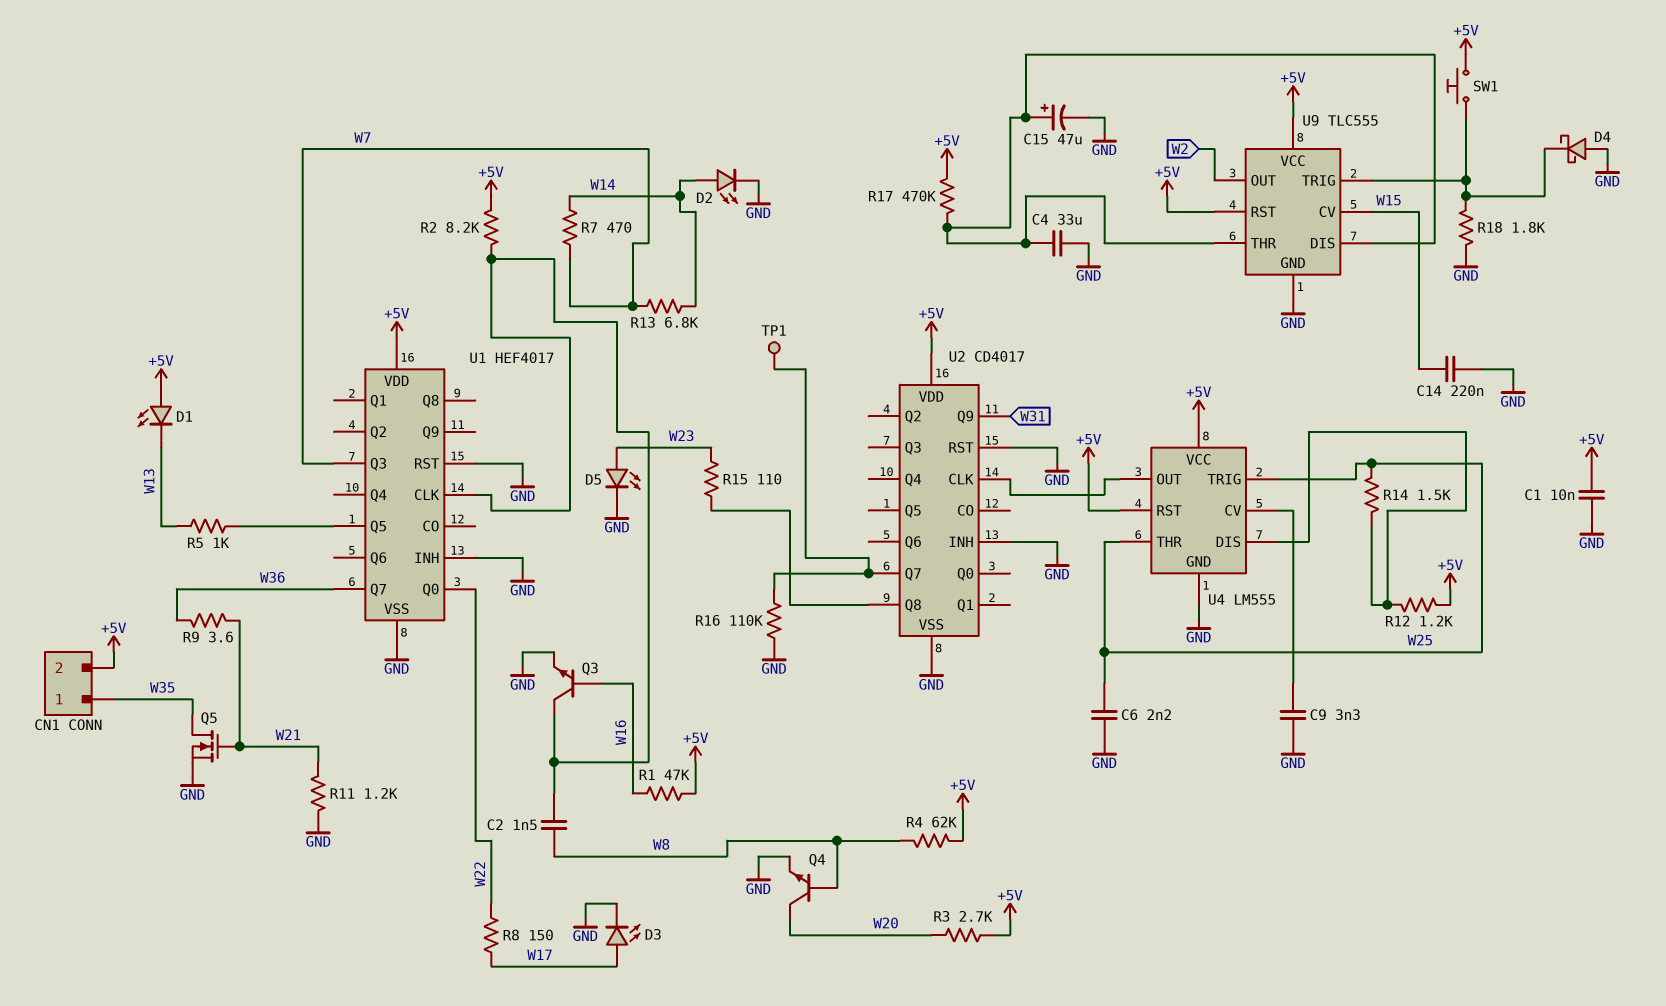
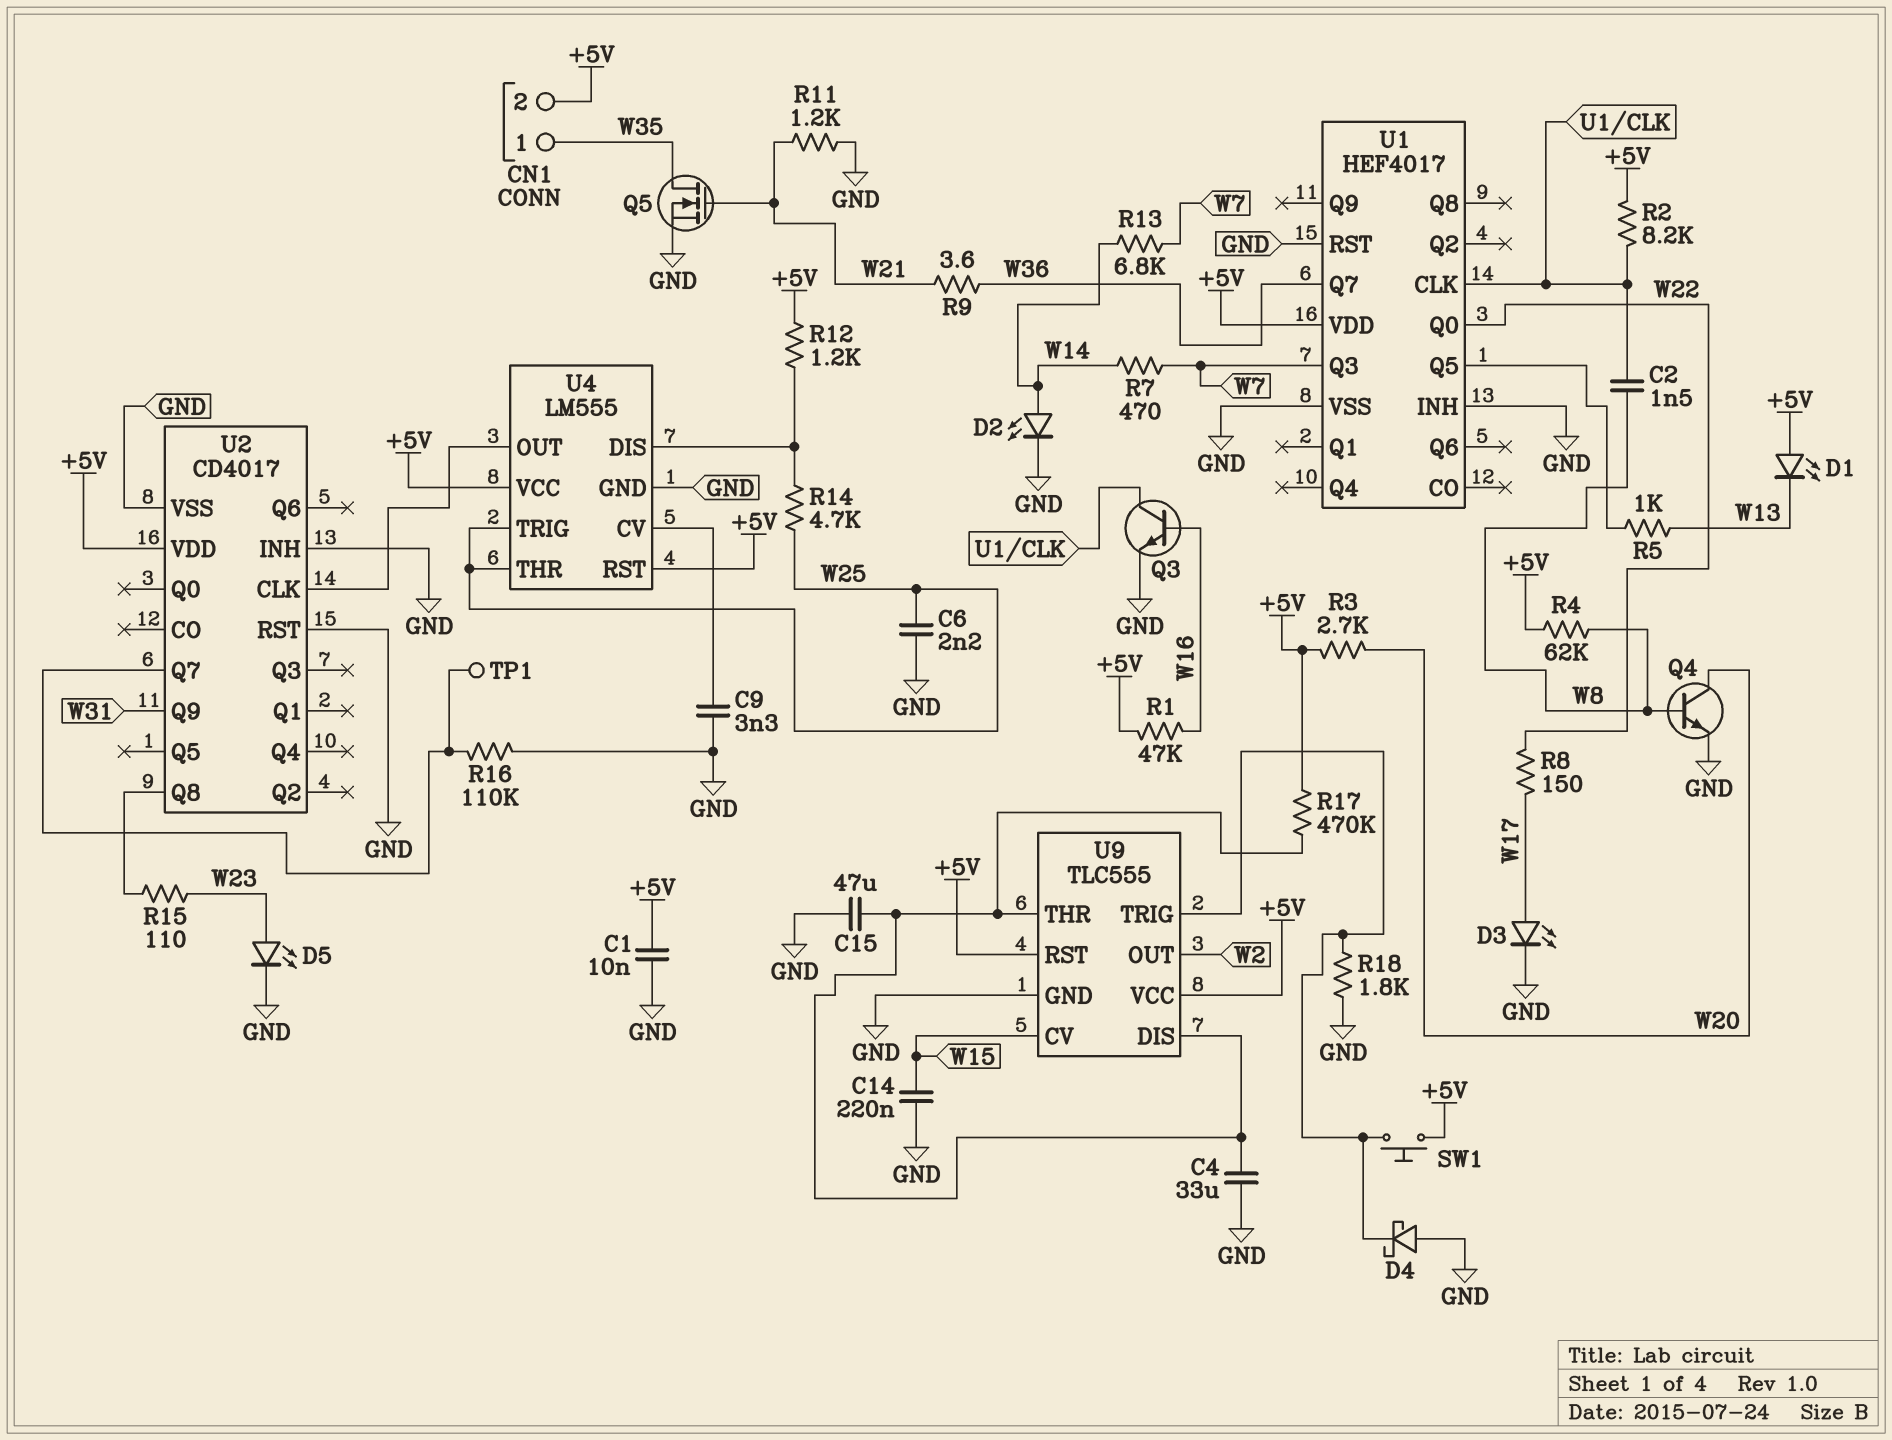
C15: 47uF (plus U9/DIS, minus GND) -> 47uF (GND, U9/DIS)
R14: 1.5k (U4/DIS, W25) -> 4.7k (U4/DIS, W25)

